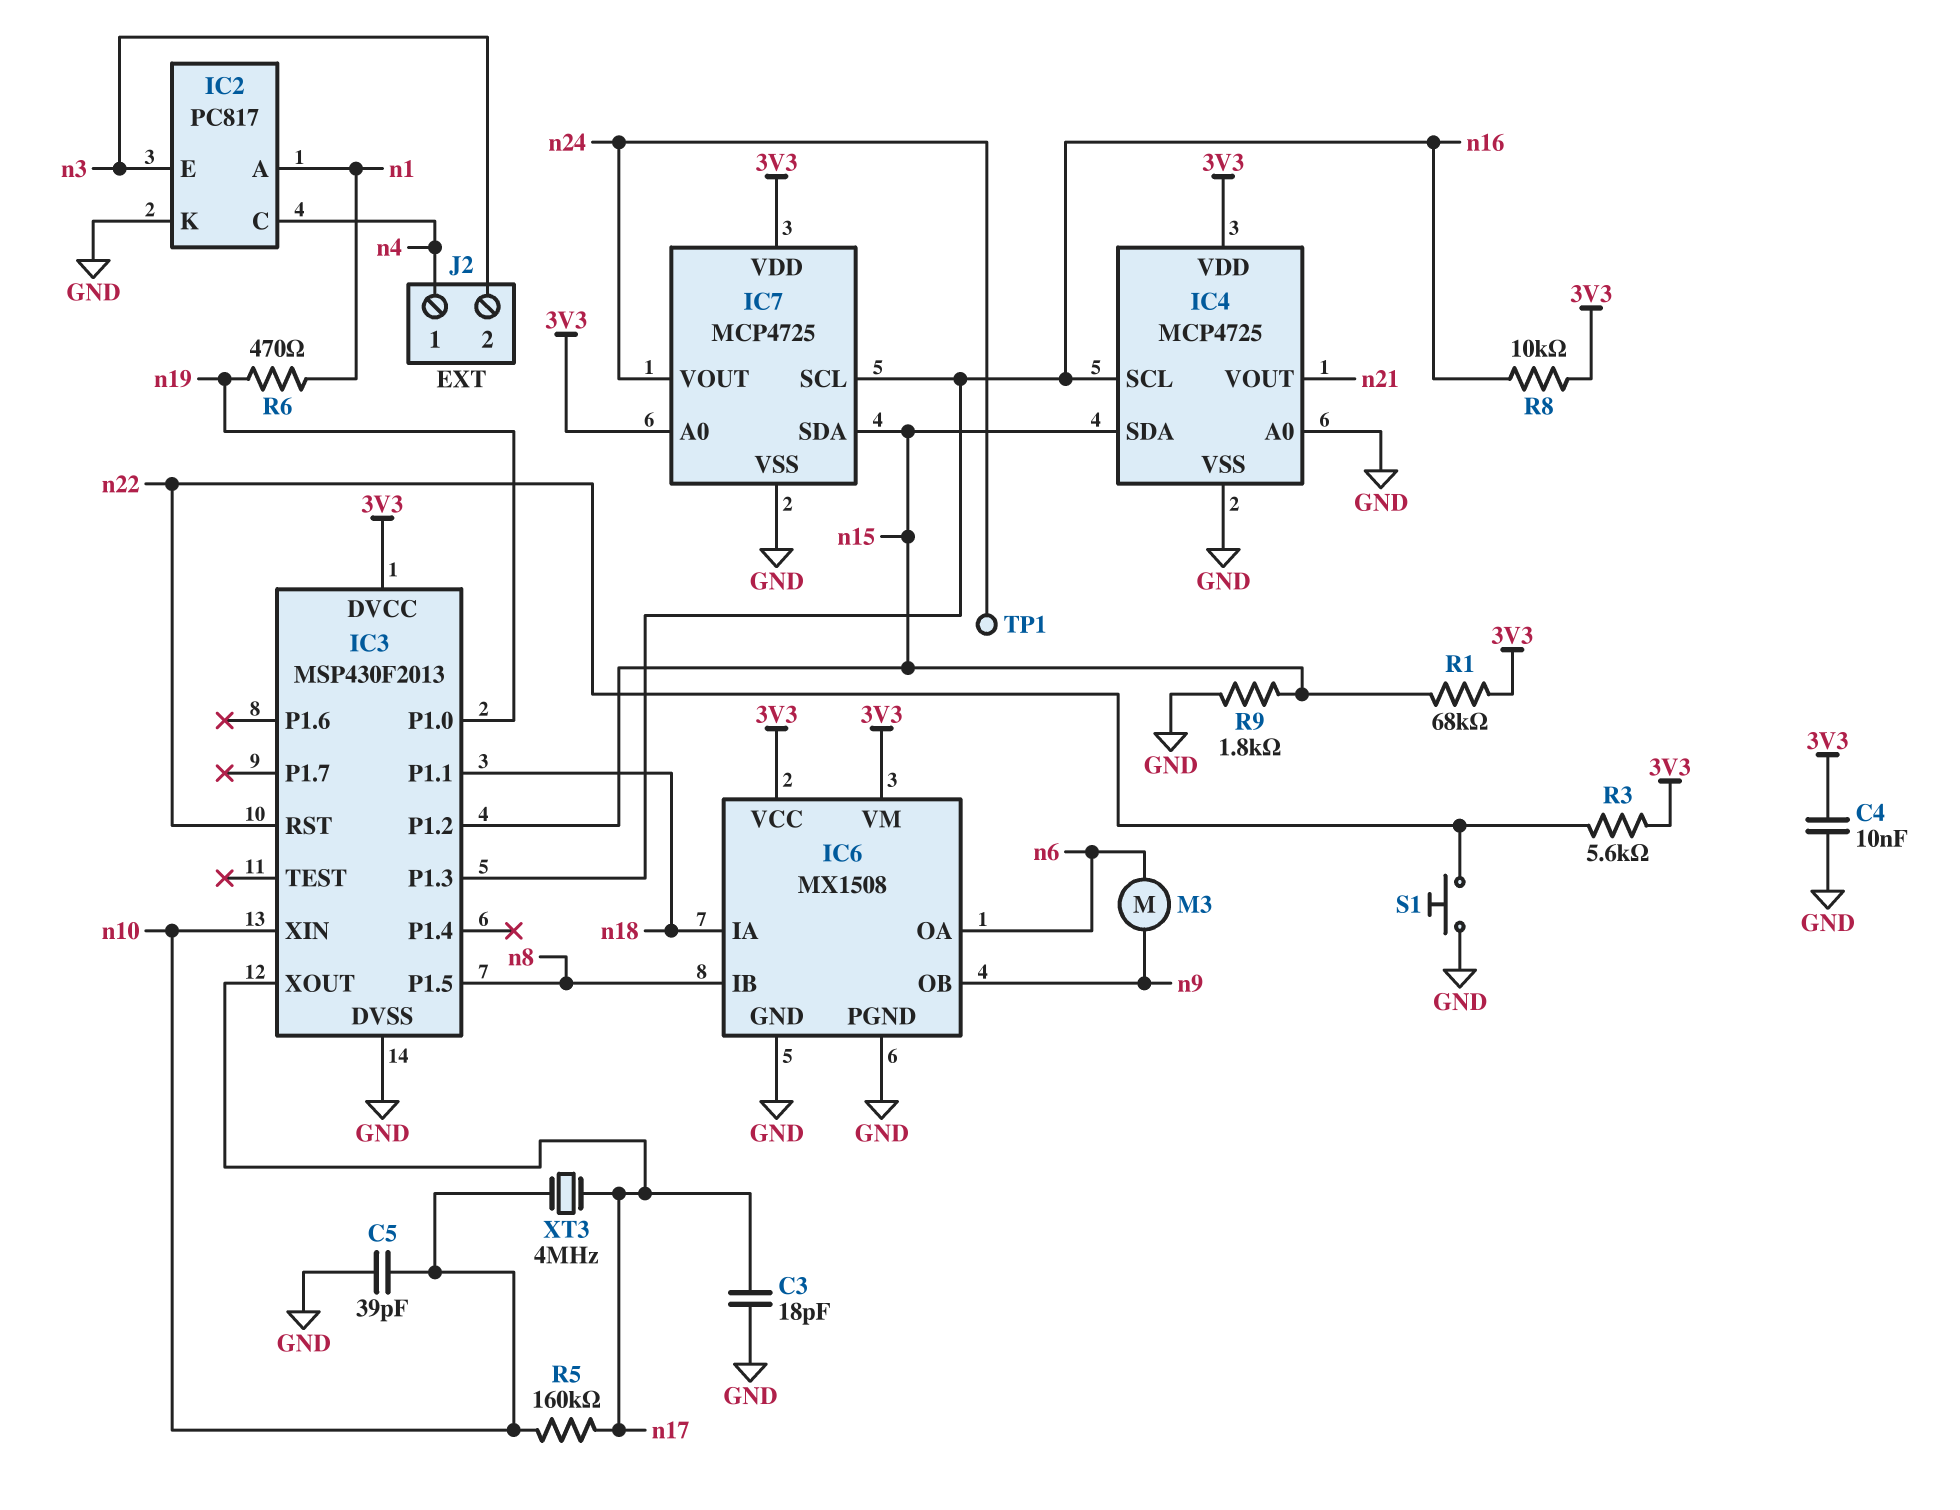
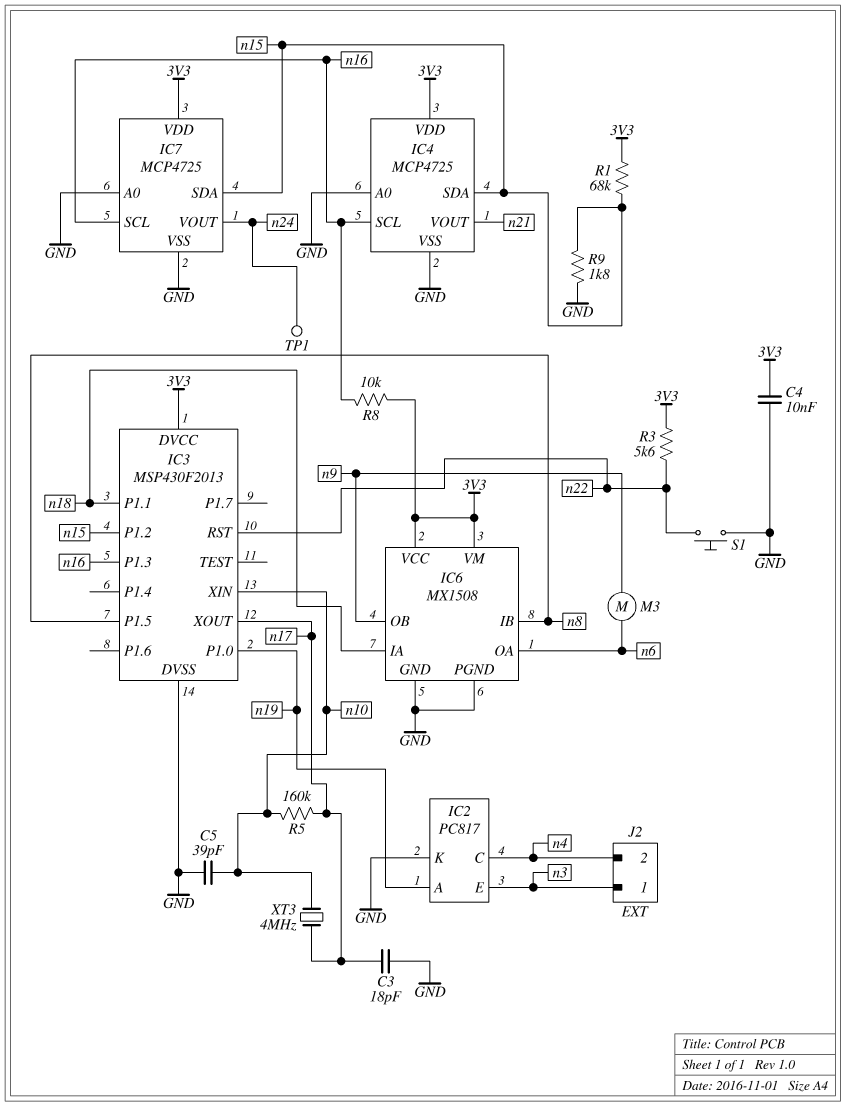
IC2 pin A: n1 -> n19
IC7 pin A0: 3V3 -> GND
J2 pin 1: n4 -> n3
J2 pin 2: n3 -> n4
R6: 470 (n1, n19) -> none

